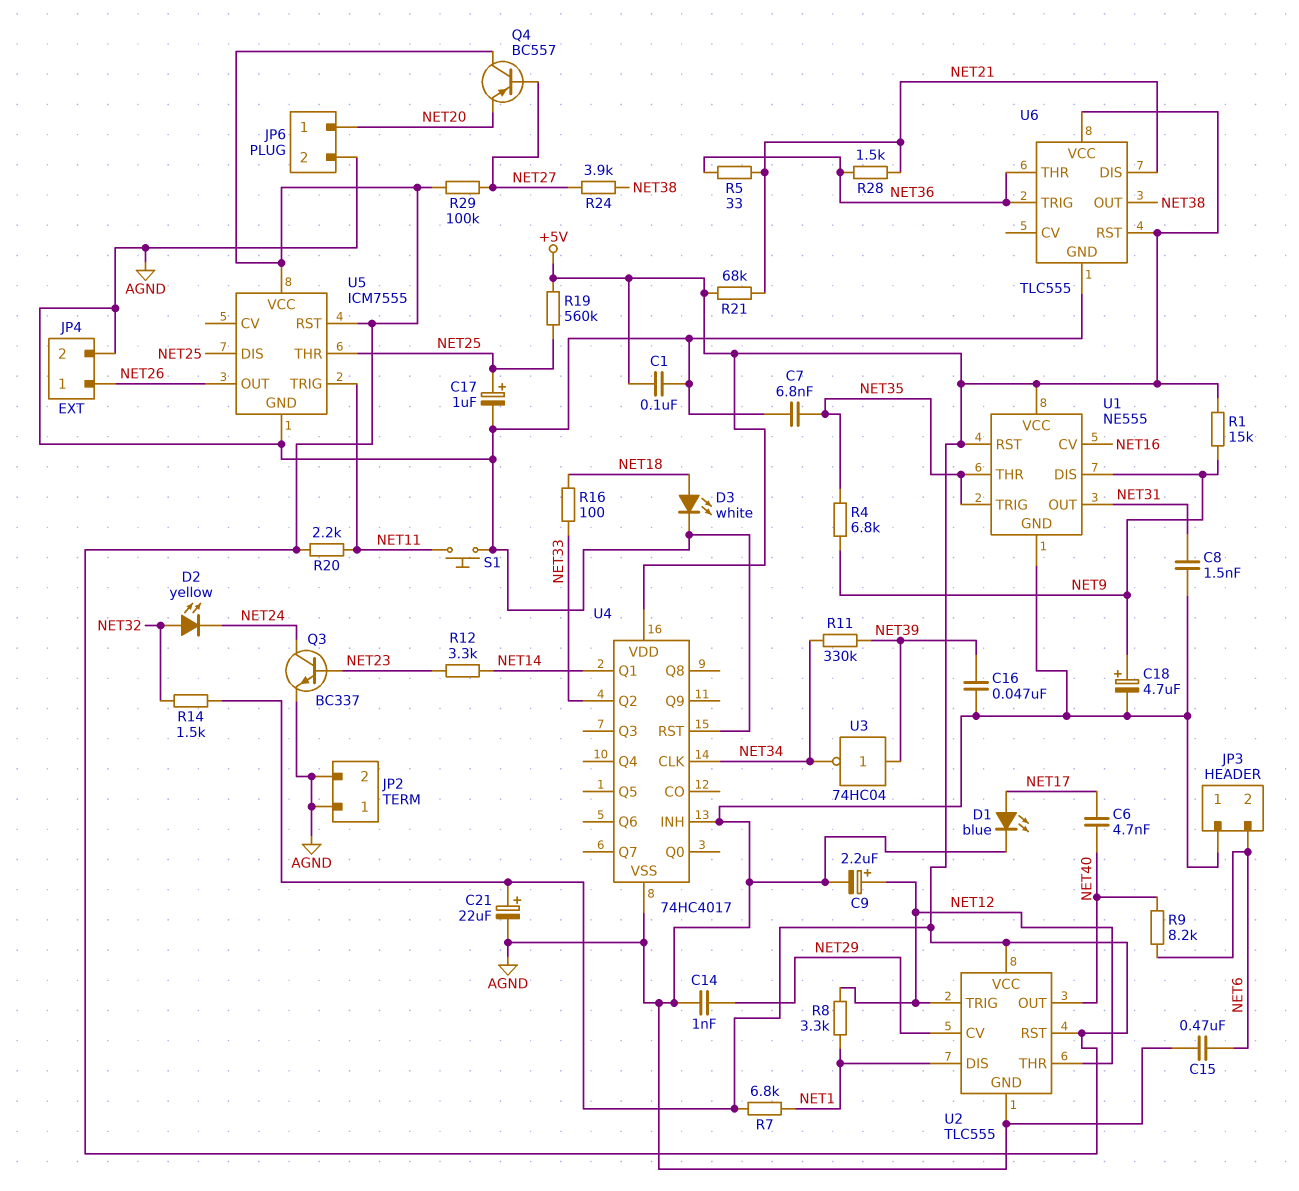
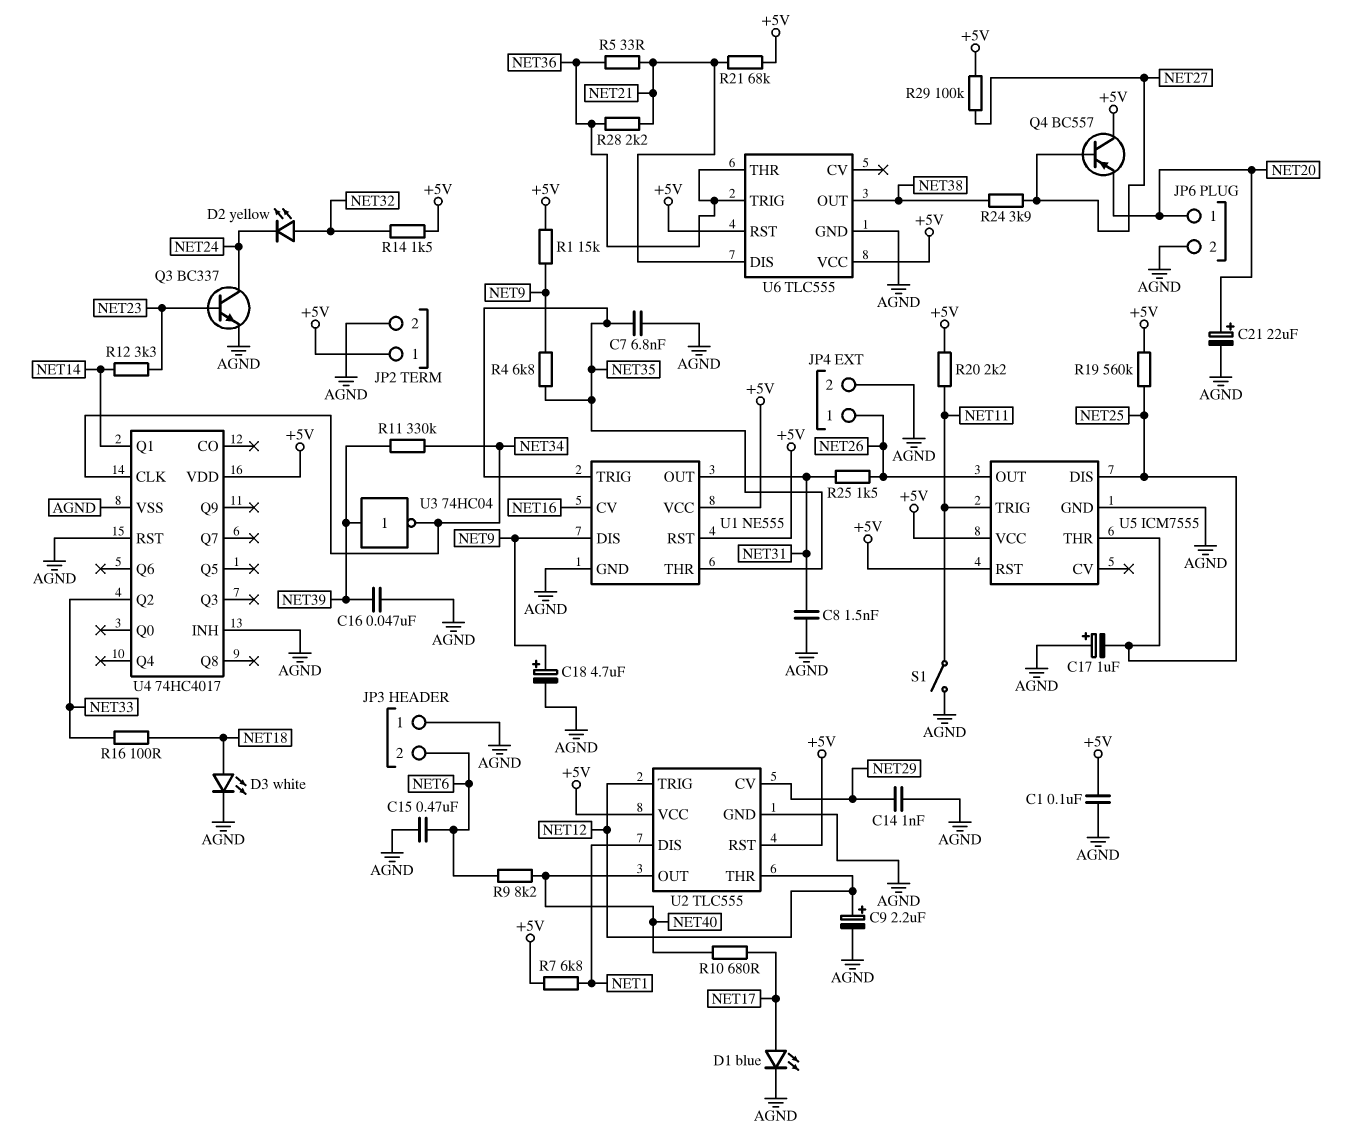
C6: 4.7nF (NET17, NET40) -> none
C17: 1uF (plus NET25, minus AGND) -> 1uF (plus AGND, minus NET25)
C21: 22uF (plus +5V, minus AGND) -> 22uF (plus NET20, minus AGND)
JP2 pin 1: AGND -> +5V
R8: 3.3k (NET1, NET12) -> none
R10: none -> 680 (NET17, NET40)
R25: none -> 1.5k (NET26, NET31)
R28: 1.5k (NET21, NET36) -> 2.2k (NET21, NET36)
S1: button (AGND, NET11) -> switch (AGND, NET11)

